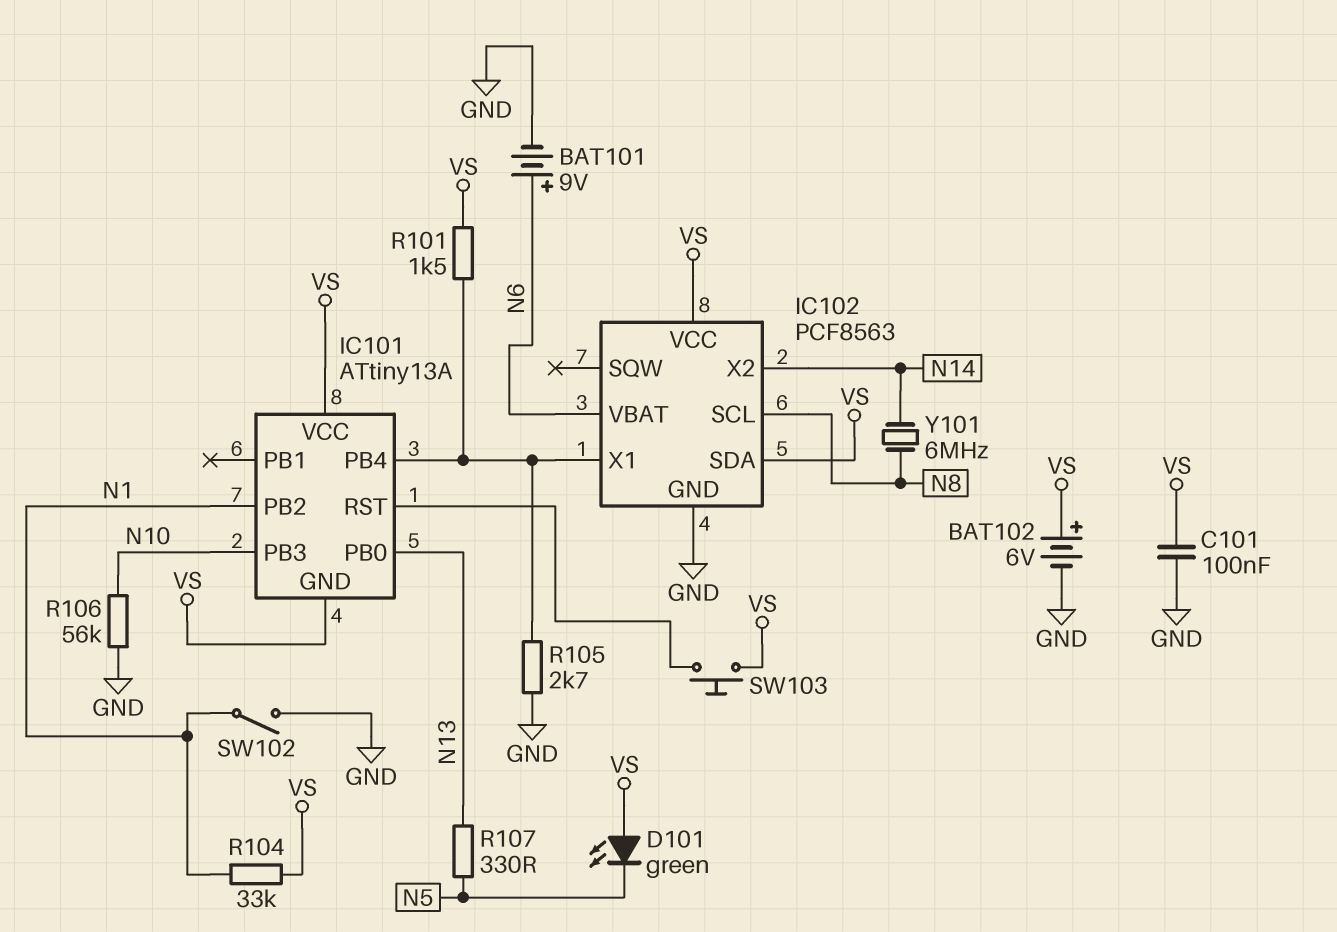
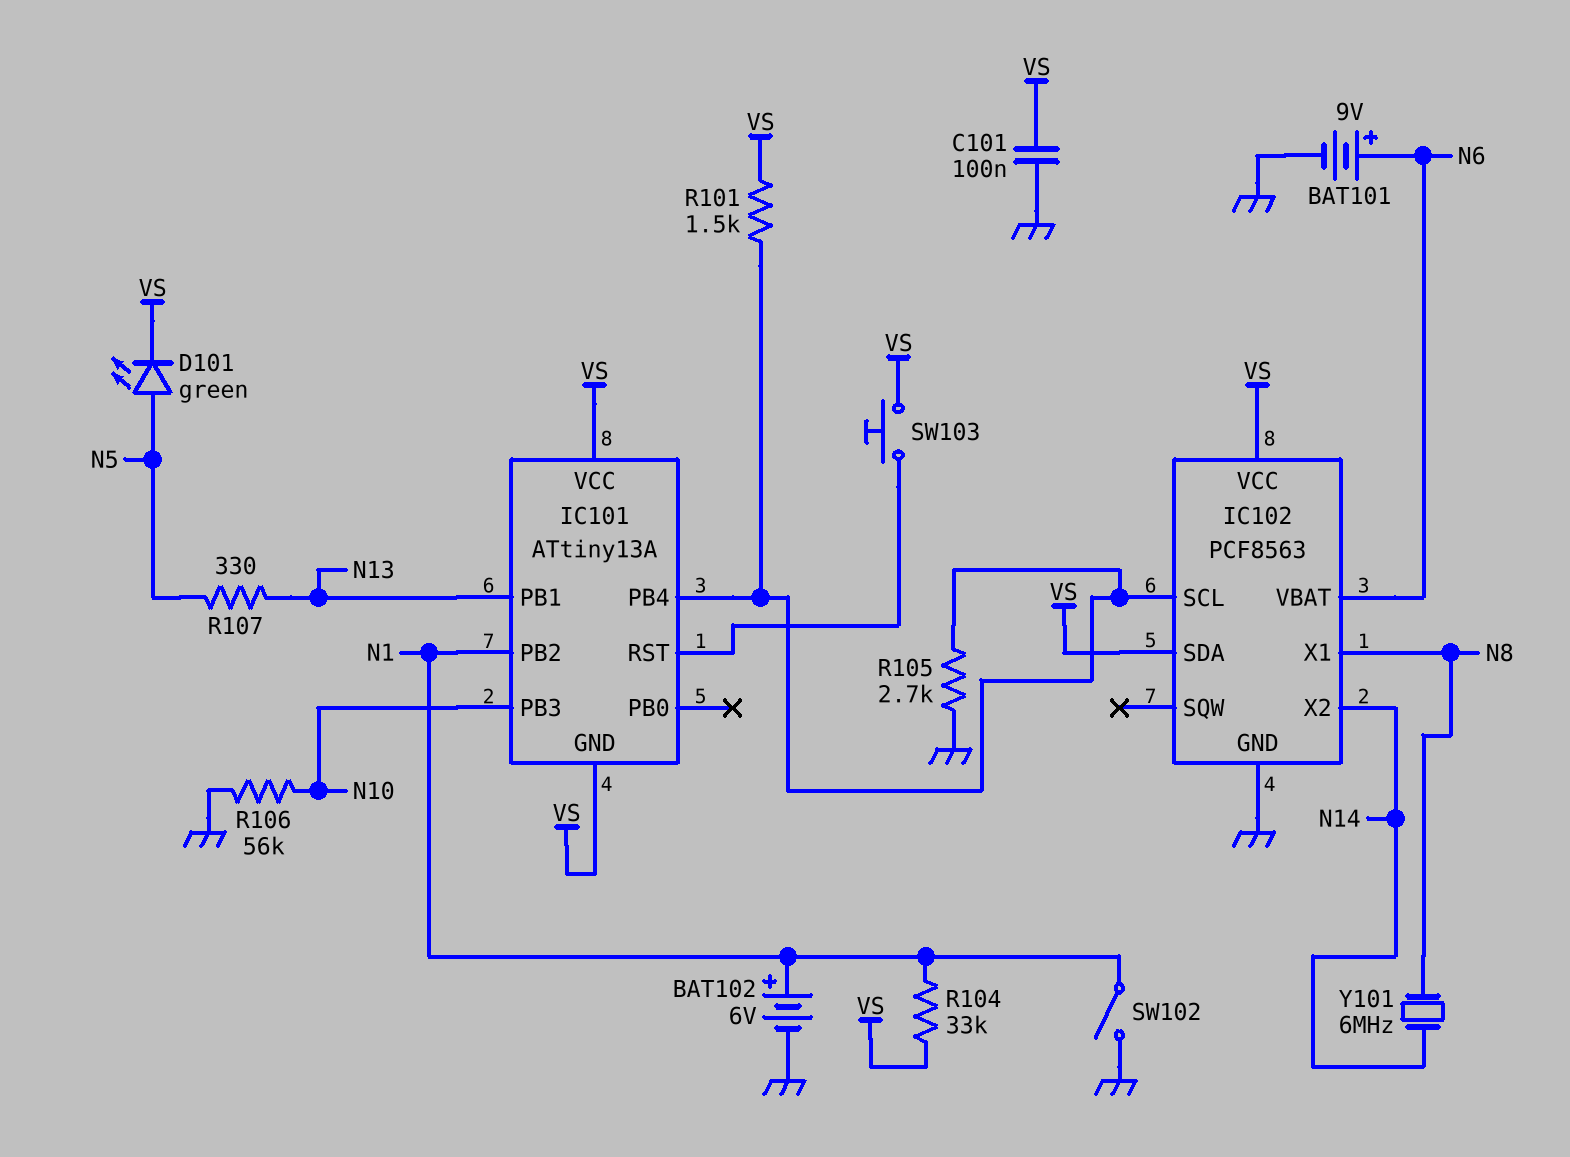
BAT102: 6V (plus VS, minus GND) -> 6V (plus N1, minus GND)
D101: LED green (A VS, K N5) -> LED green (A N5, K VS)
IC101 pin PB0: N13 -> none
IC101 pin PB1: none -> N13
IC102 pin SCL: N8 -> IC101/PB4
IC102 pin X1: IC101/PB4 -> N8

